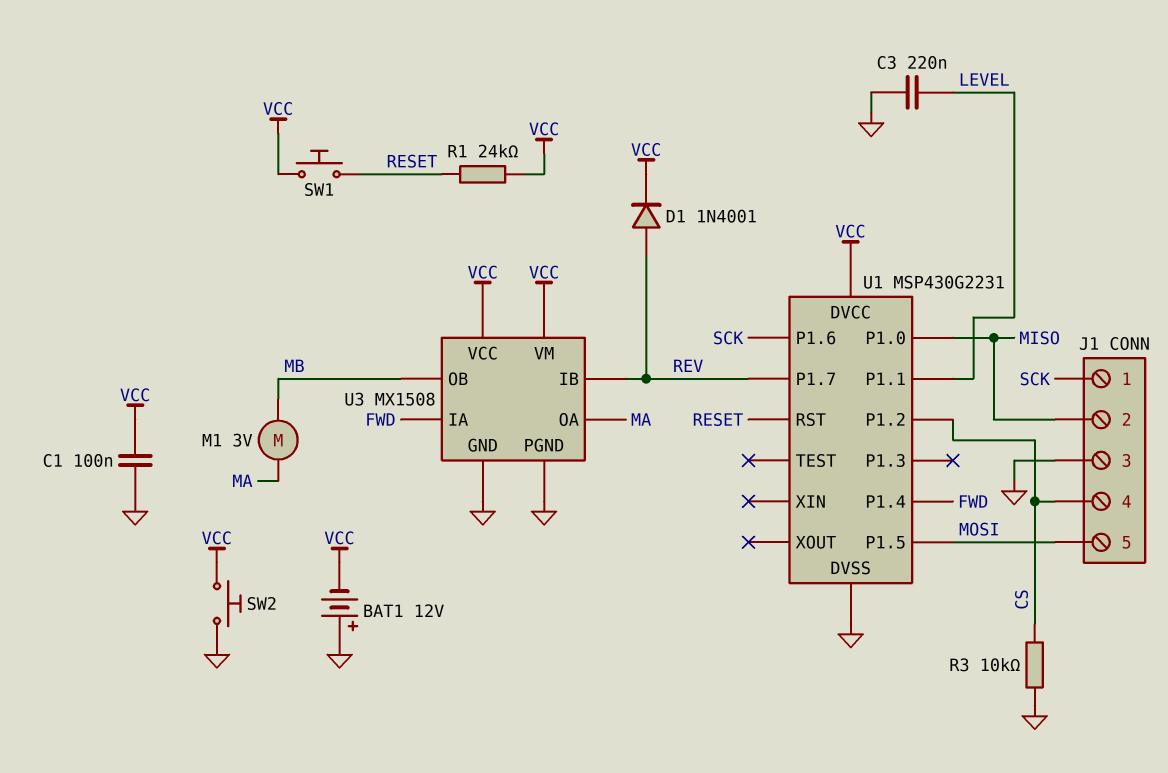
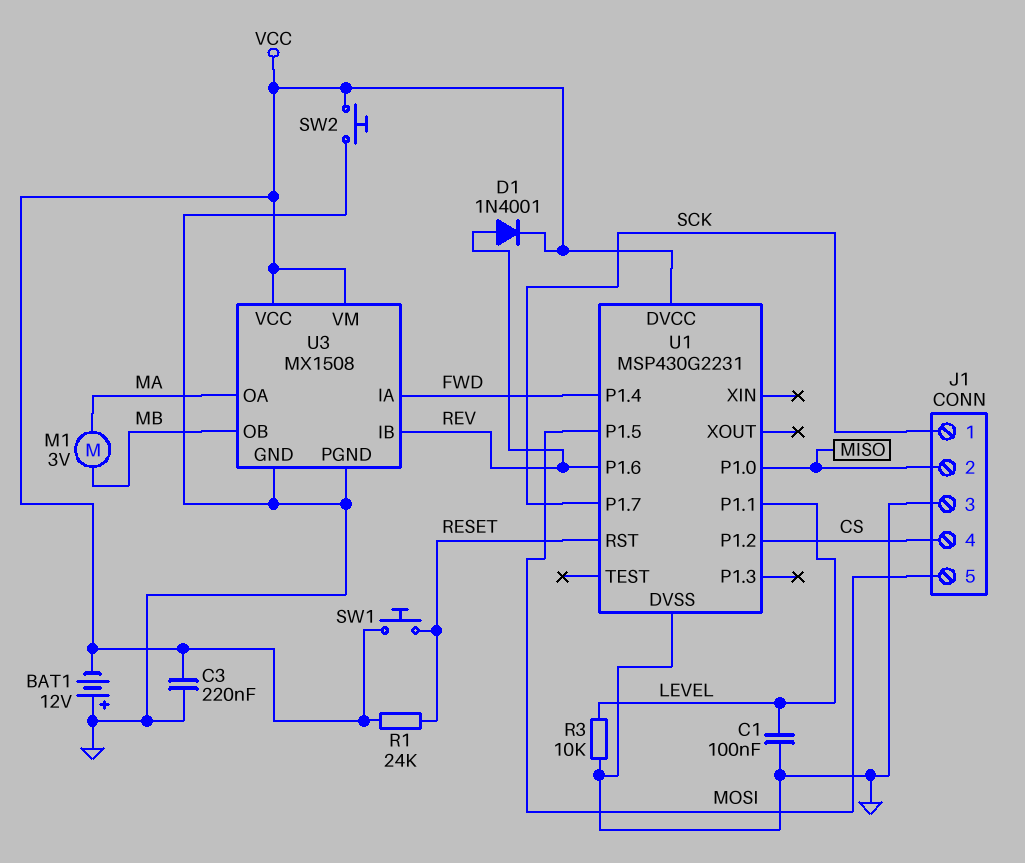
C1: 100nF (GND, VCC) -> 100nF (GND, LEVEL)
C3: 220nF (GND, LEVEL) -> 220nF (GND, VCC)
R3: 10k (CS, GND) -> 10k (GND, LEVEL)
U1 pin P1.6: SCK -> REV
U1 pin P1.7: REV -> SCK

